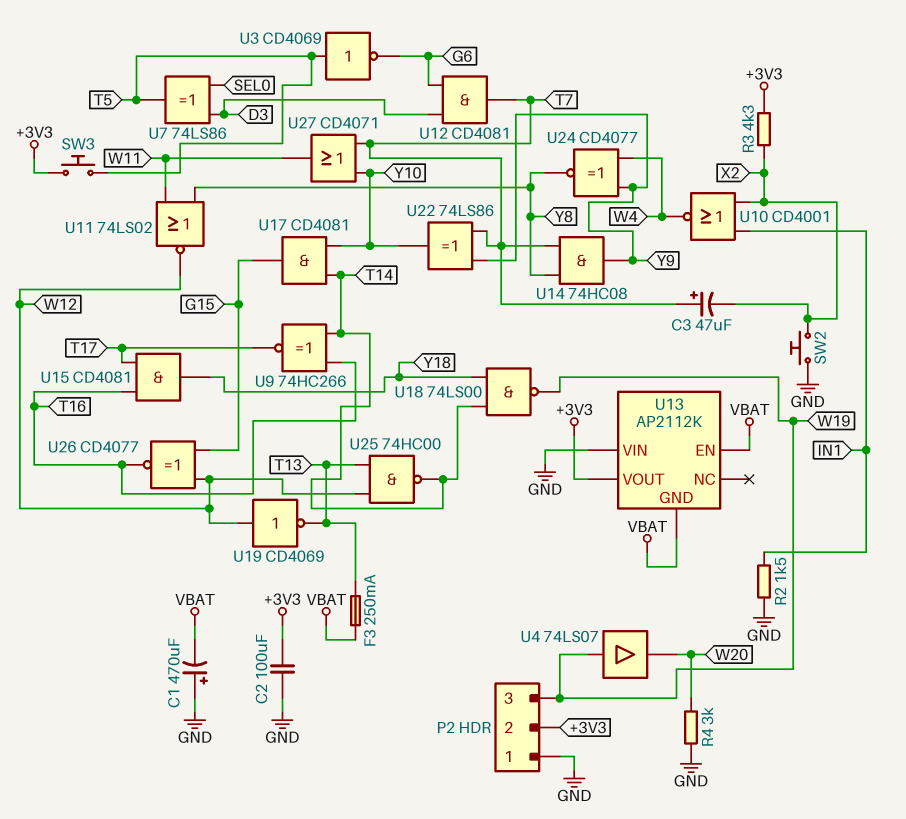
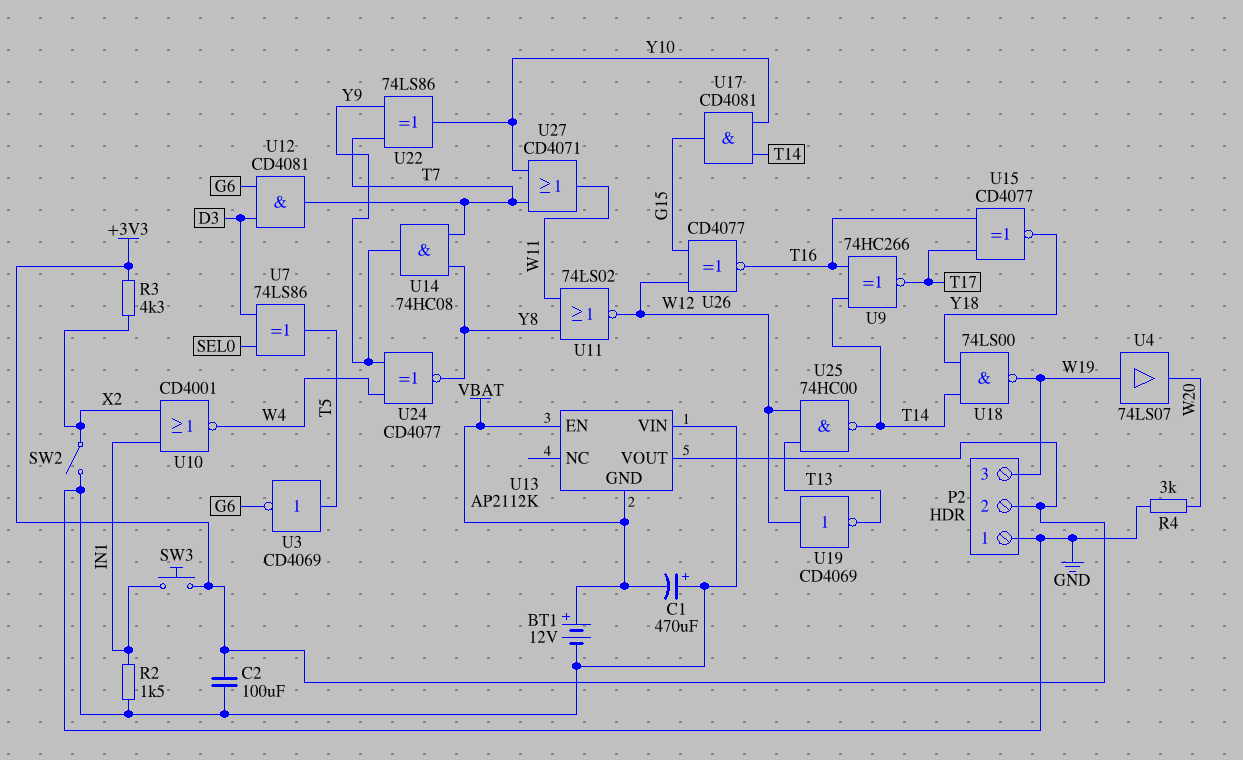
BT1: none -> 12V (plus VBAT, minus GND)
C3: 47uF (plus T7, minus X2) -> none
F3: 250mA (T13, VBAT) -> none
SW2: button (GND, X2) -> switch (GND, X2)
SW3: button (+3V3, T5) -> button (+3V3, IN1)
U15: AND CD4081 (in T16, in T17, out Y18) -> XNOR CD4077 (in T16, in T17, out Y18)

